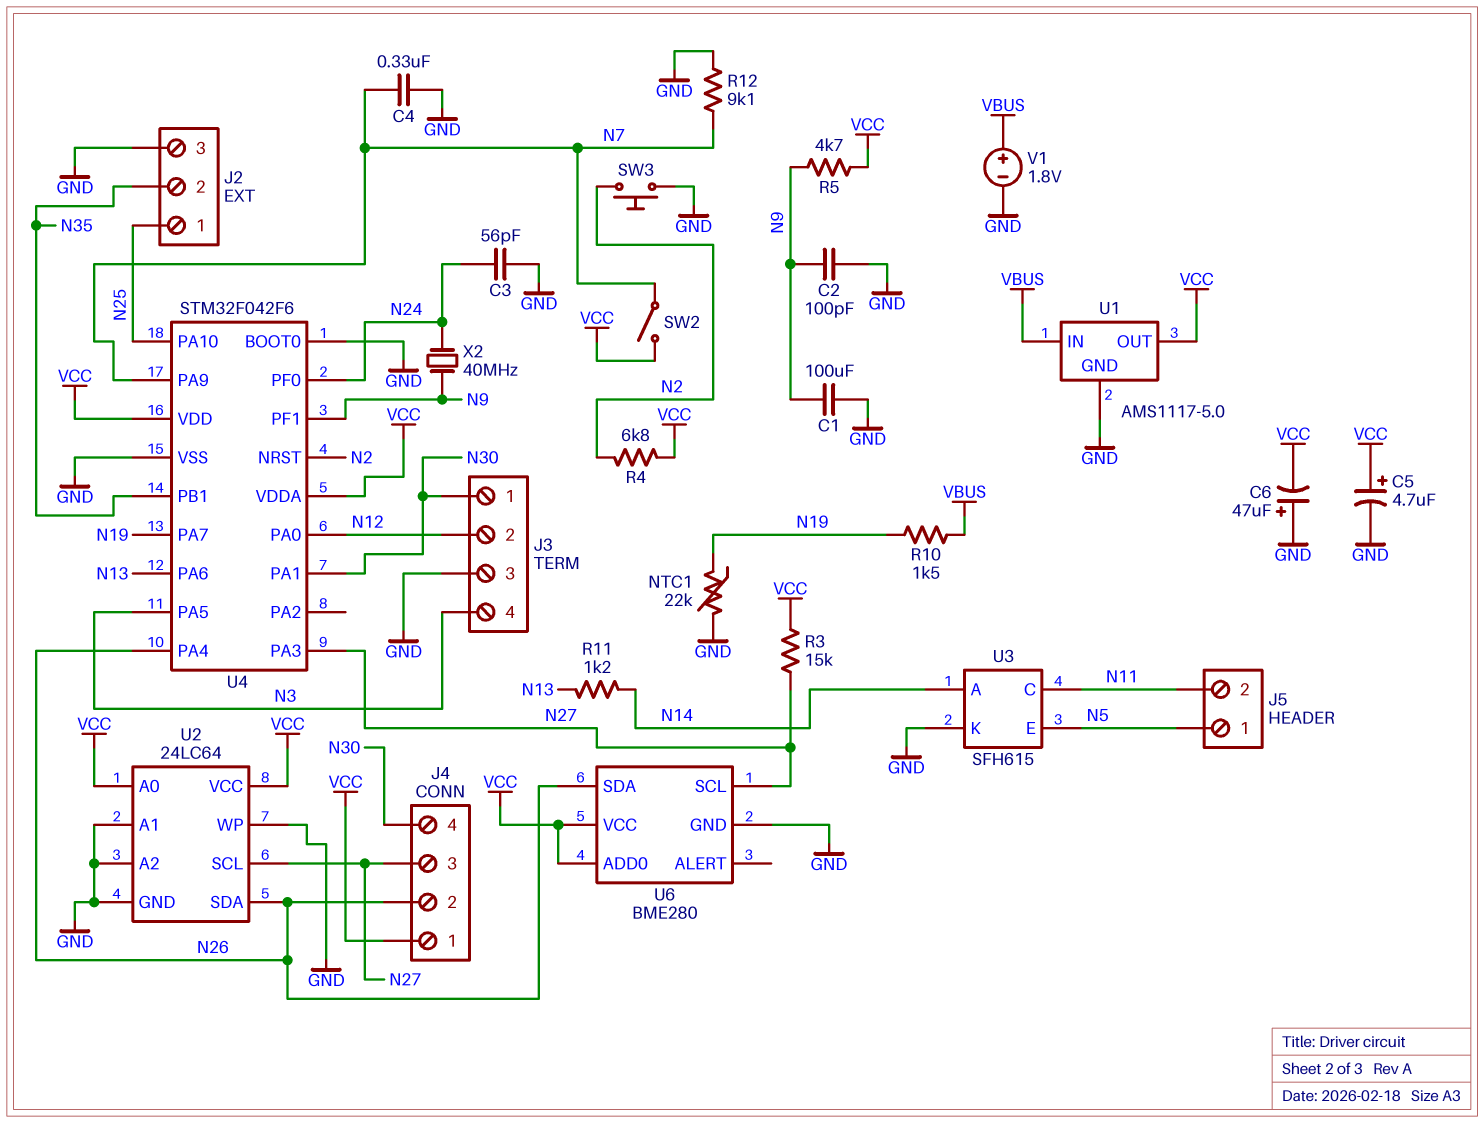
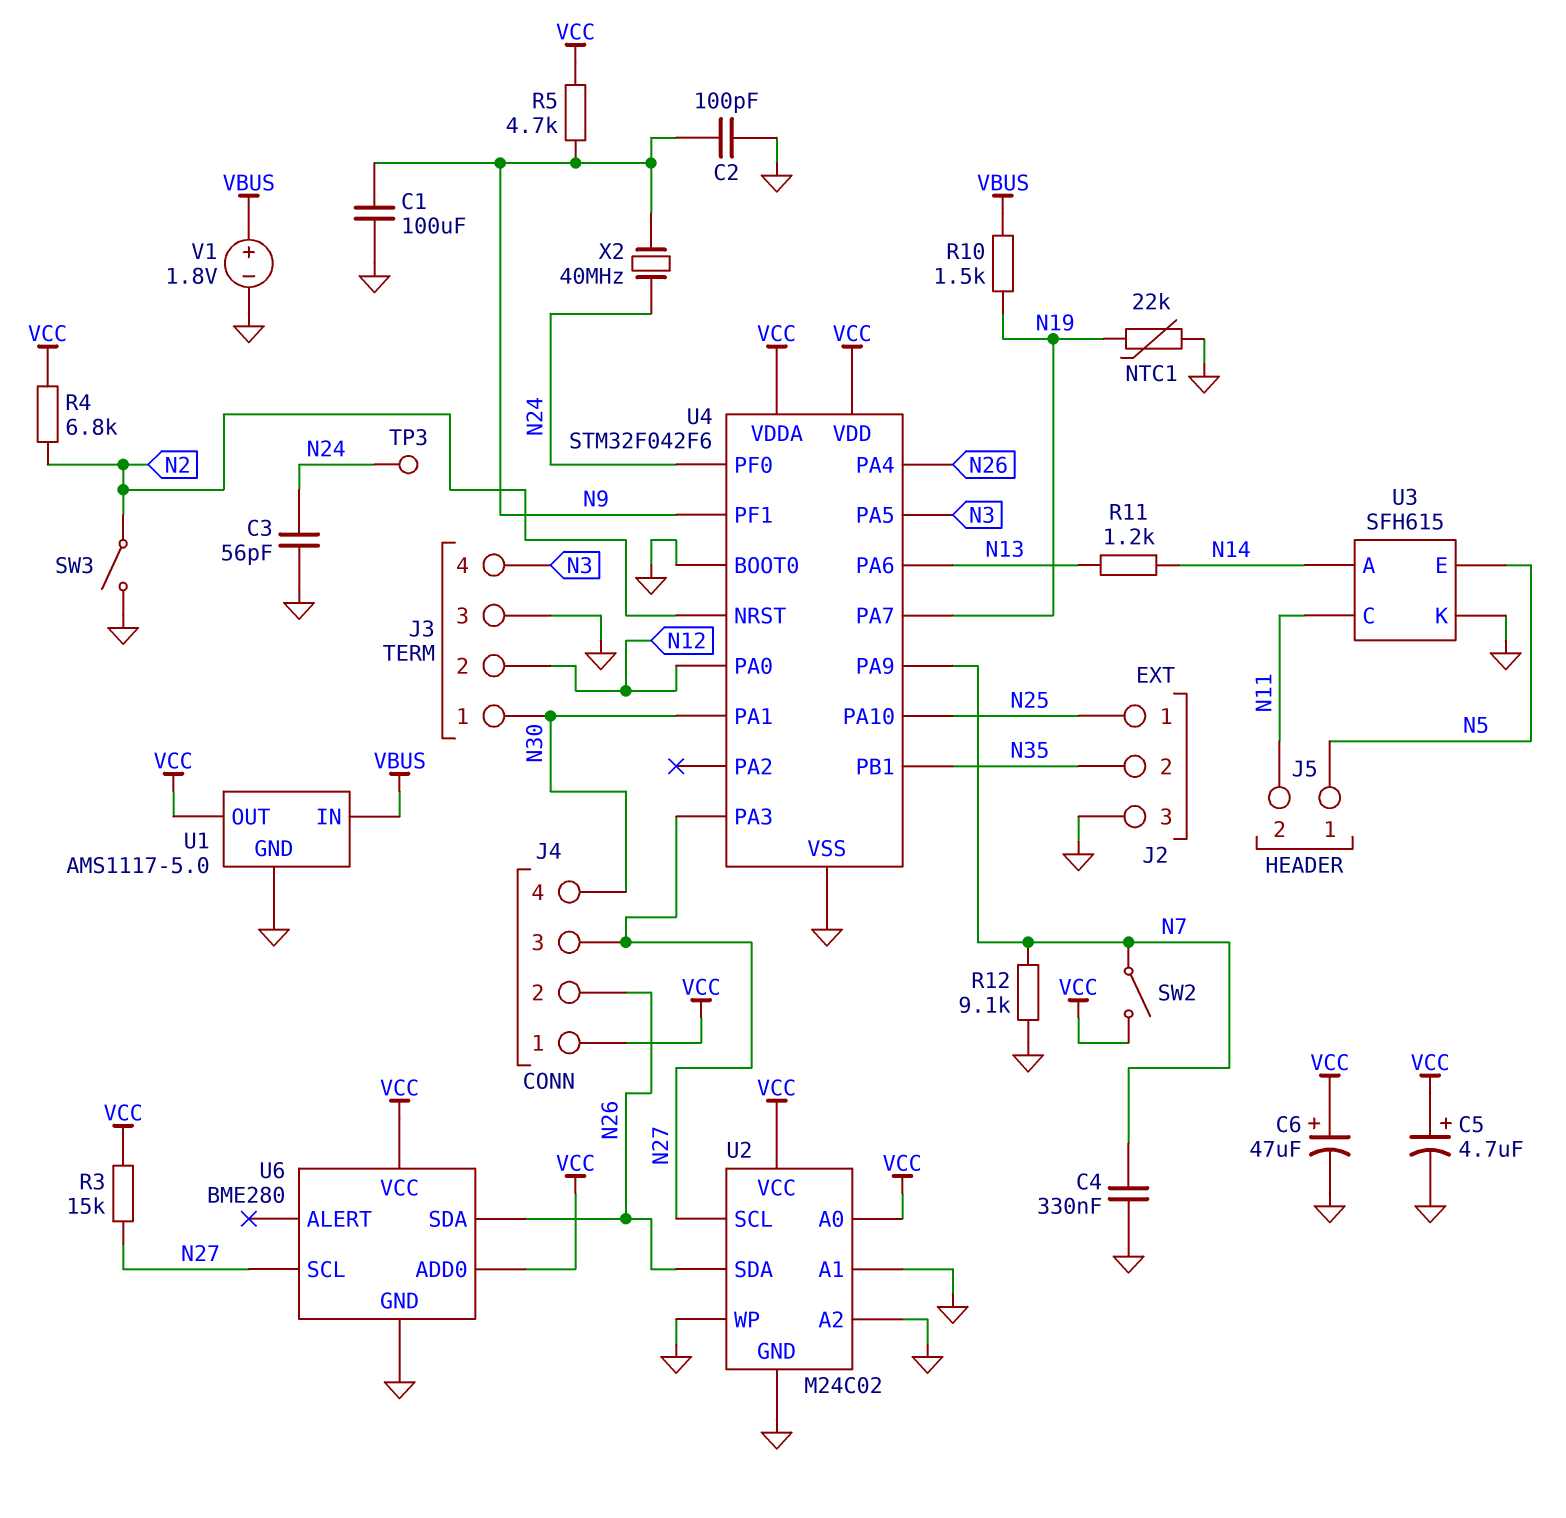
C6: 47uF (plus GND, minus VCC) -> 47uF (plus VCC, minus GND)
SW3: button (GND, N2) -> switch (GND, N2)
TP3: none -> test point (N24)
U2: 24LC64 -> M24C02

